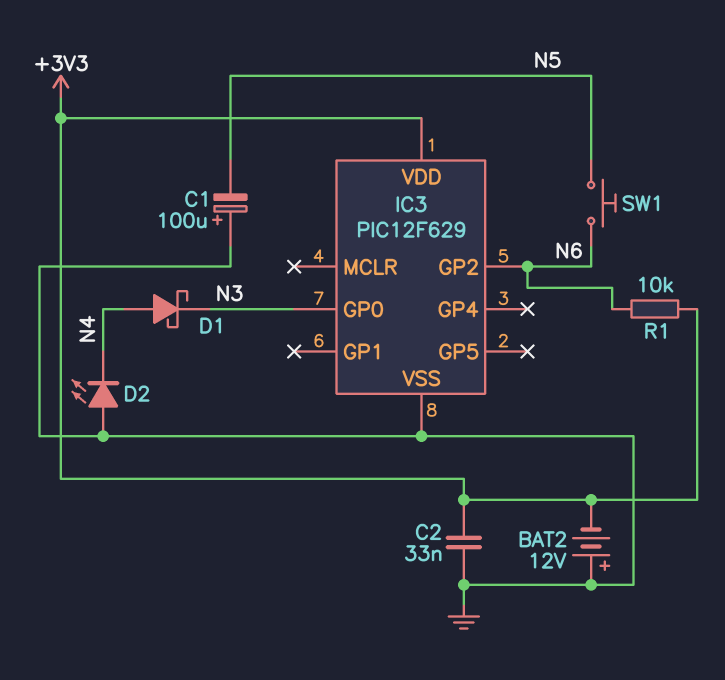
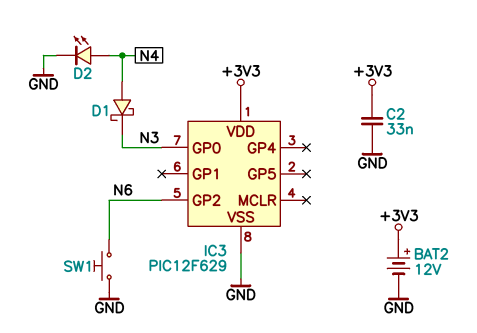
BAT2: 12V (plus GND, minus +3V3) -> 12V (plus +3V3, minus GND)
C1: 100uF (plus GND, minus N5) -> none
D2: LED (A GND, K N4) -> LED (A N4, K GND)
R1: 10k (+3V3, N6) -> none
SW1: button (N5, N6) -> button (GND, N6)

